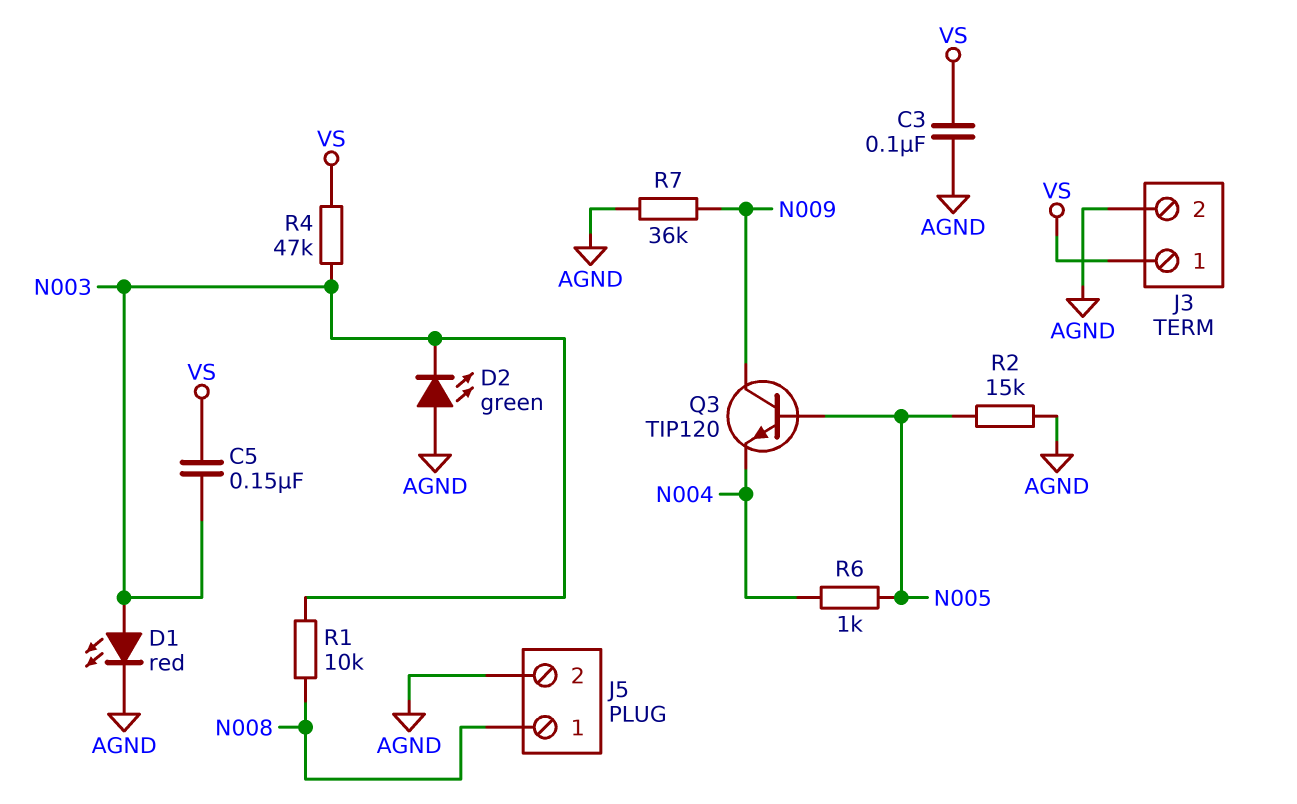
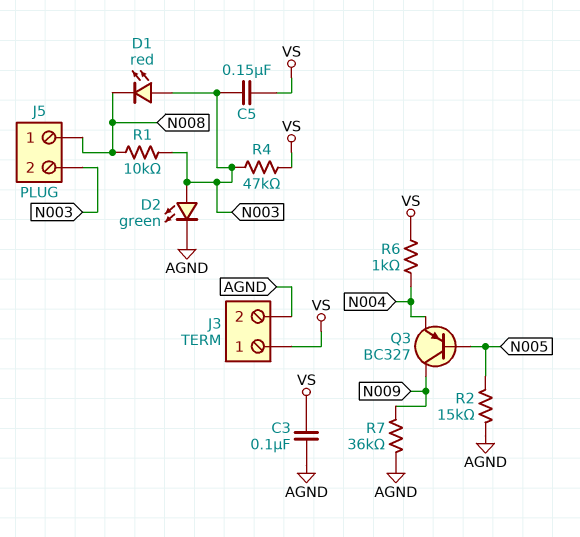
D1: LED red (A N003, K AGND) -> LED red (A N003, K N008)
D2: LED green (A AGND, K N003) -> LED green (A N003, K AGND)
J5 pin 2: AGND -> N003
Q3: NPN TIP120 (B N005, C N009, E N004) -> PNP BC327 (B N005, C N009, E N004)
R6: 1k (N004, N005) -> 1k (N004, VS)

